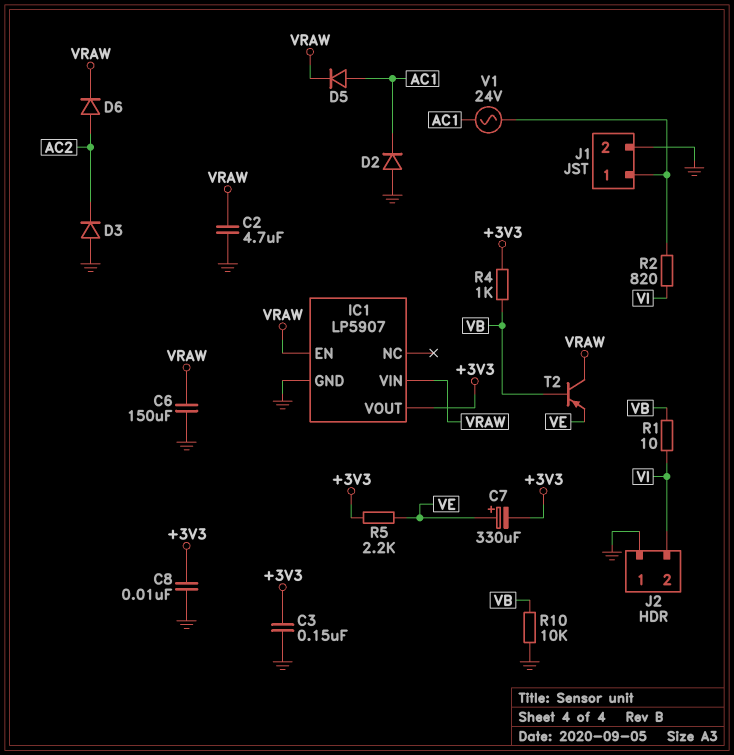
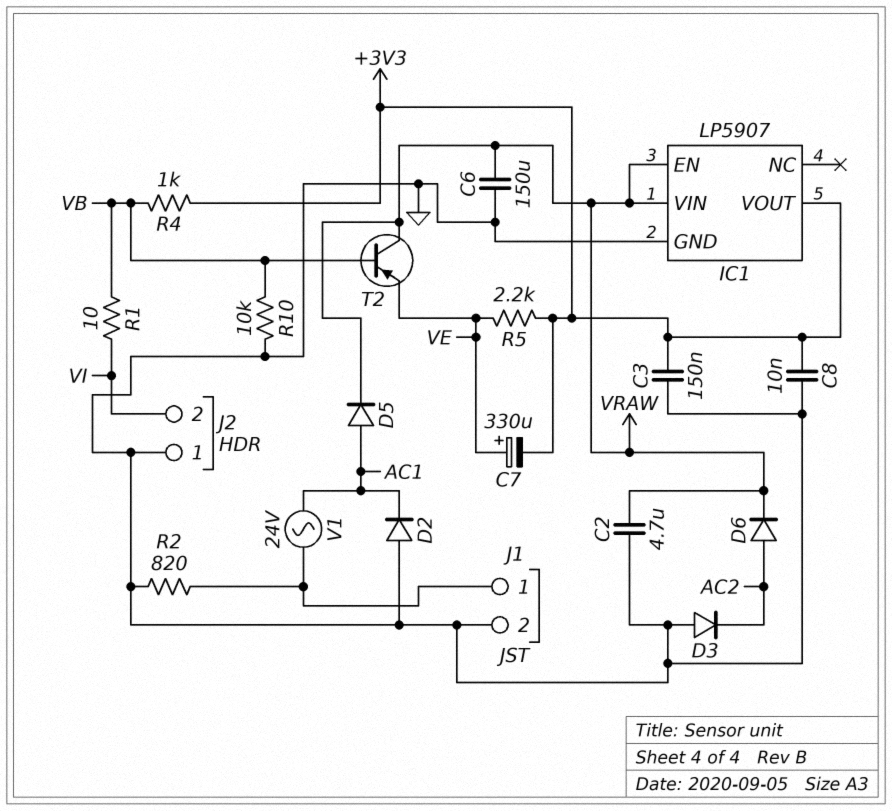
R2: 820 (J1/1, VI) -> 820 (GND, J1/1)

